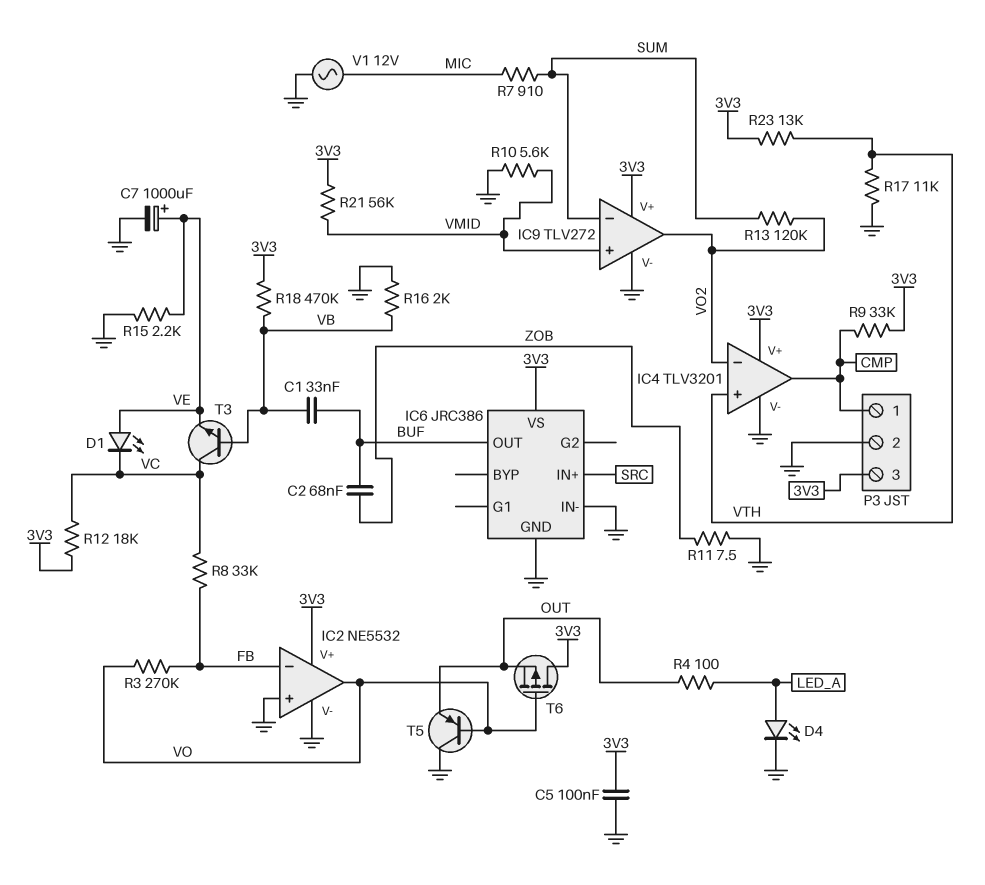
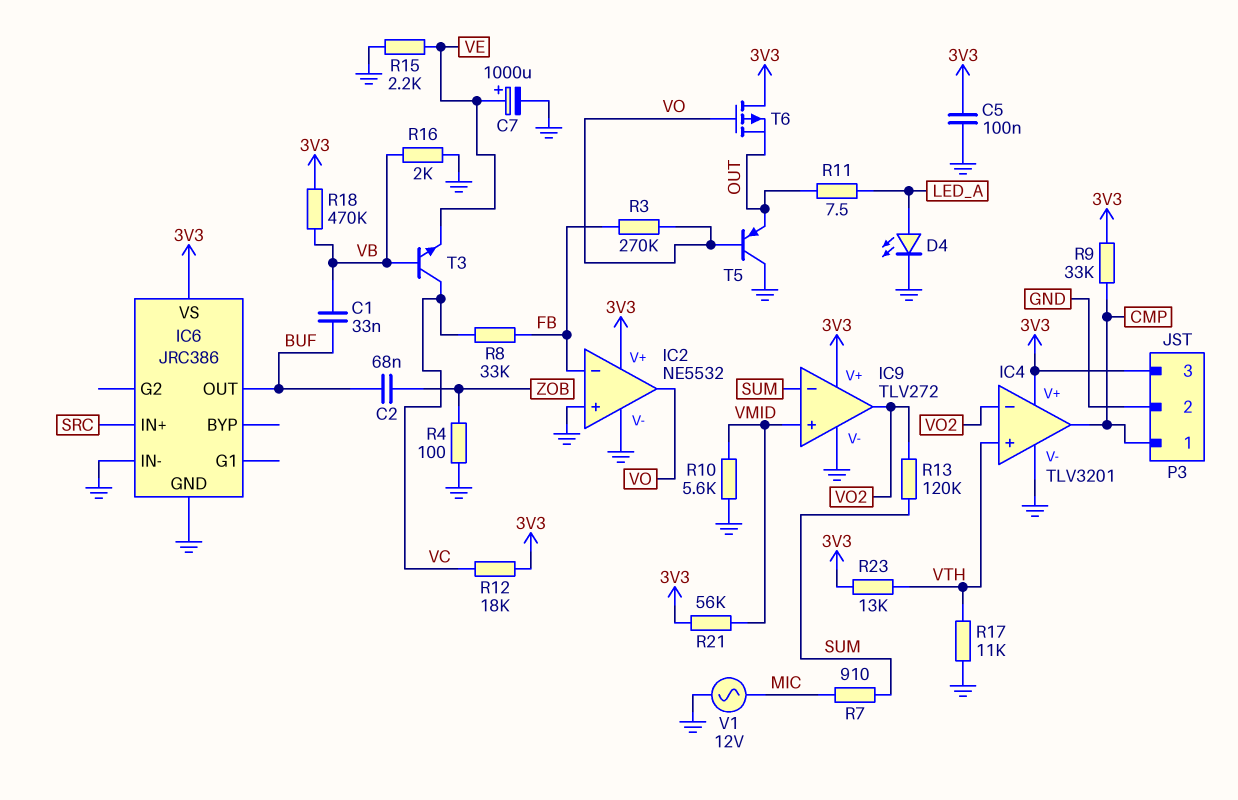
D1: LED (A VE, K VC) -> none
R4: 100 (LED_A, OUT) -> 100 (GND, ZOB)
R11: 7.5 (GND, ZOB) -> 7.5 (LED_A, OUT)

